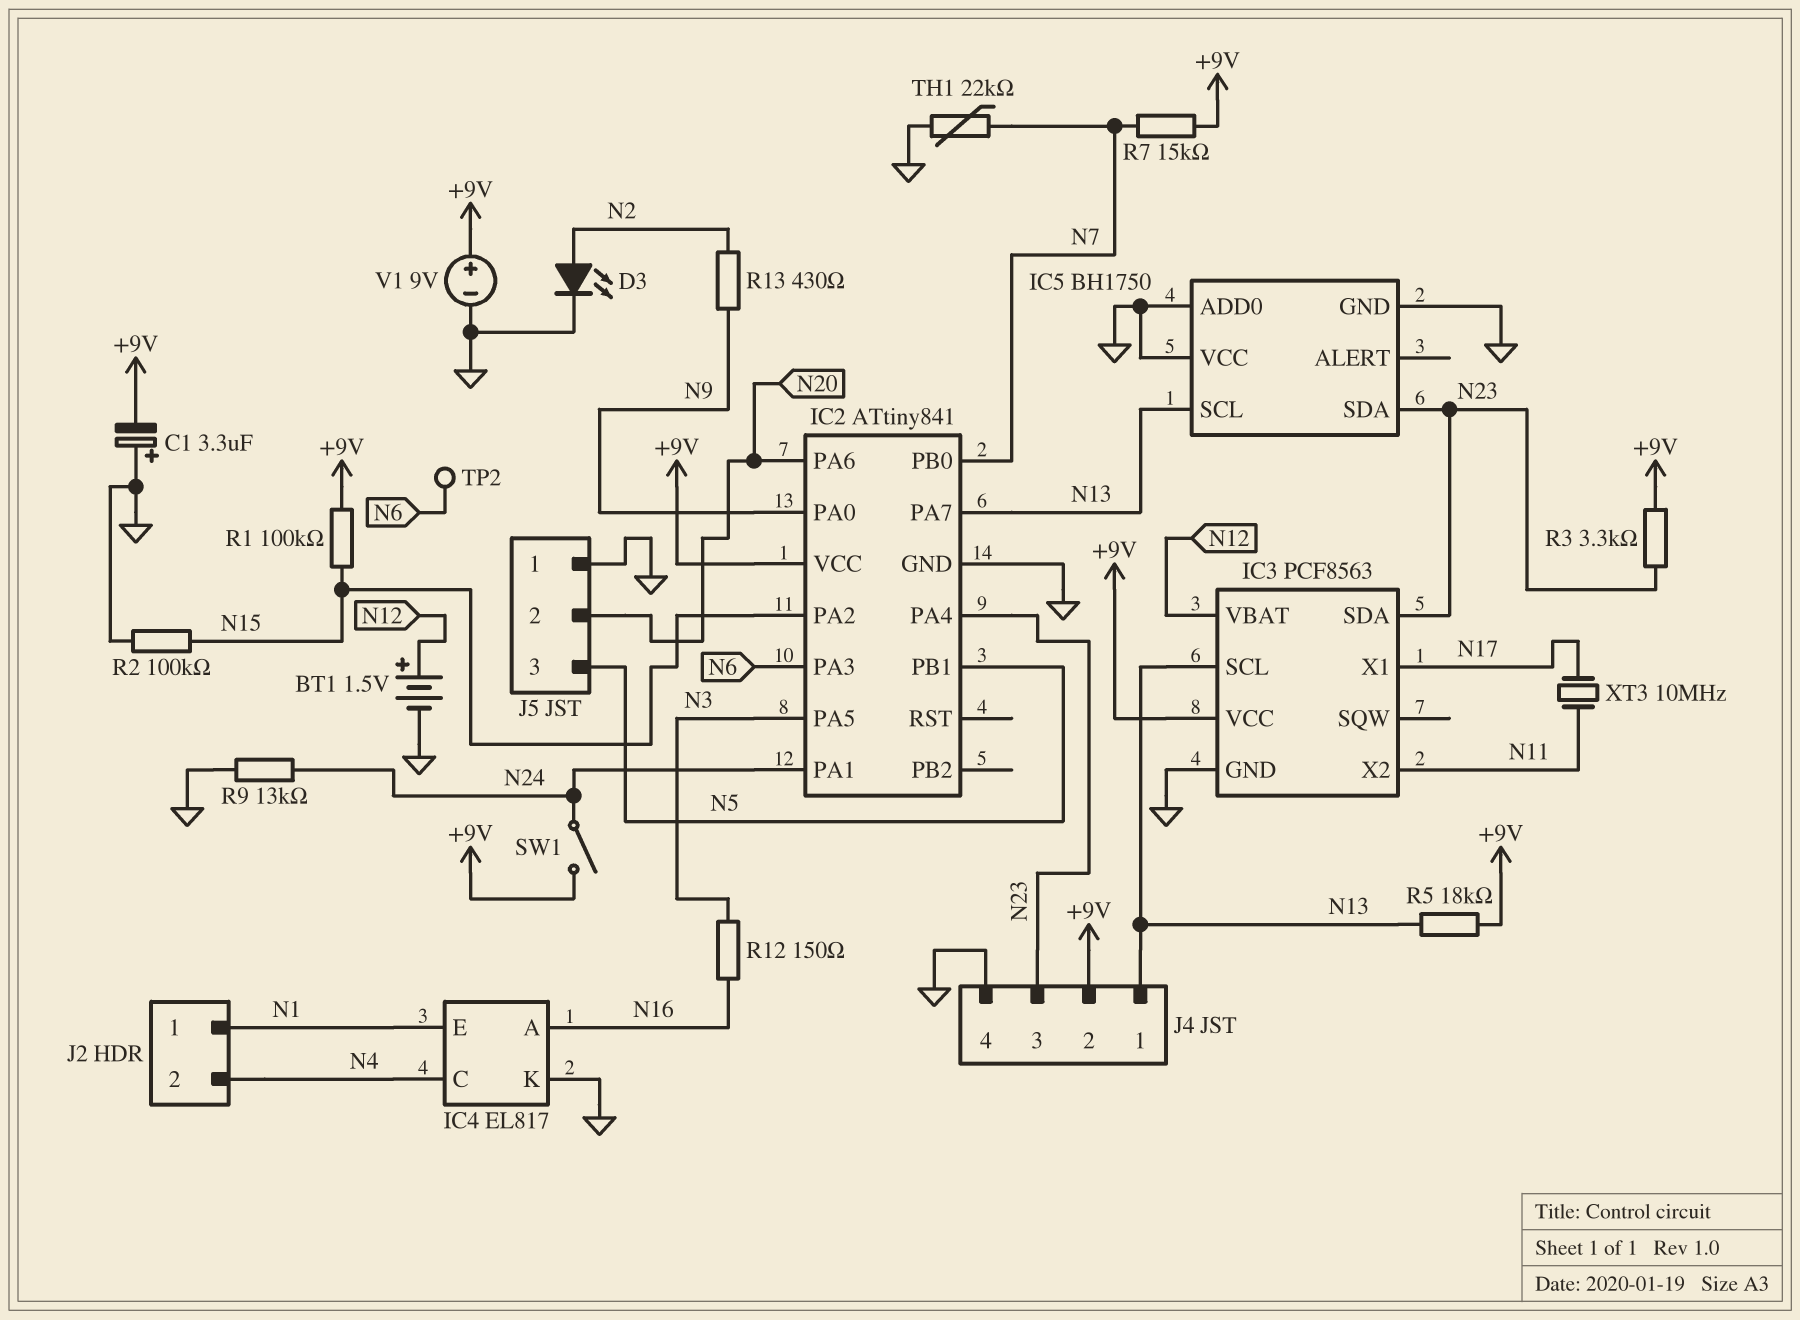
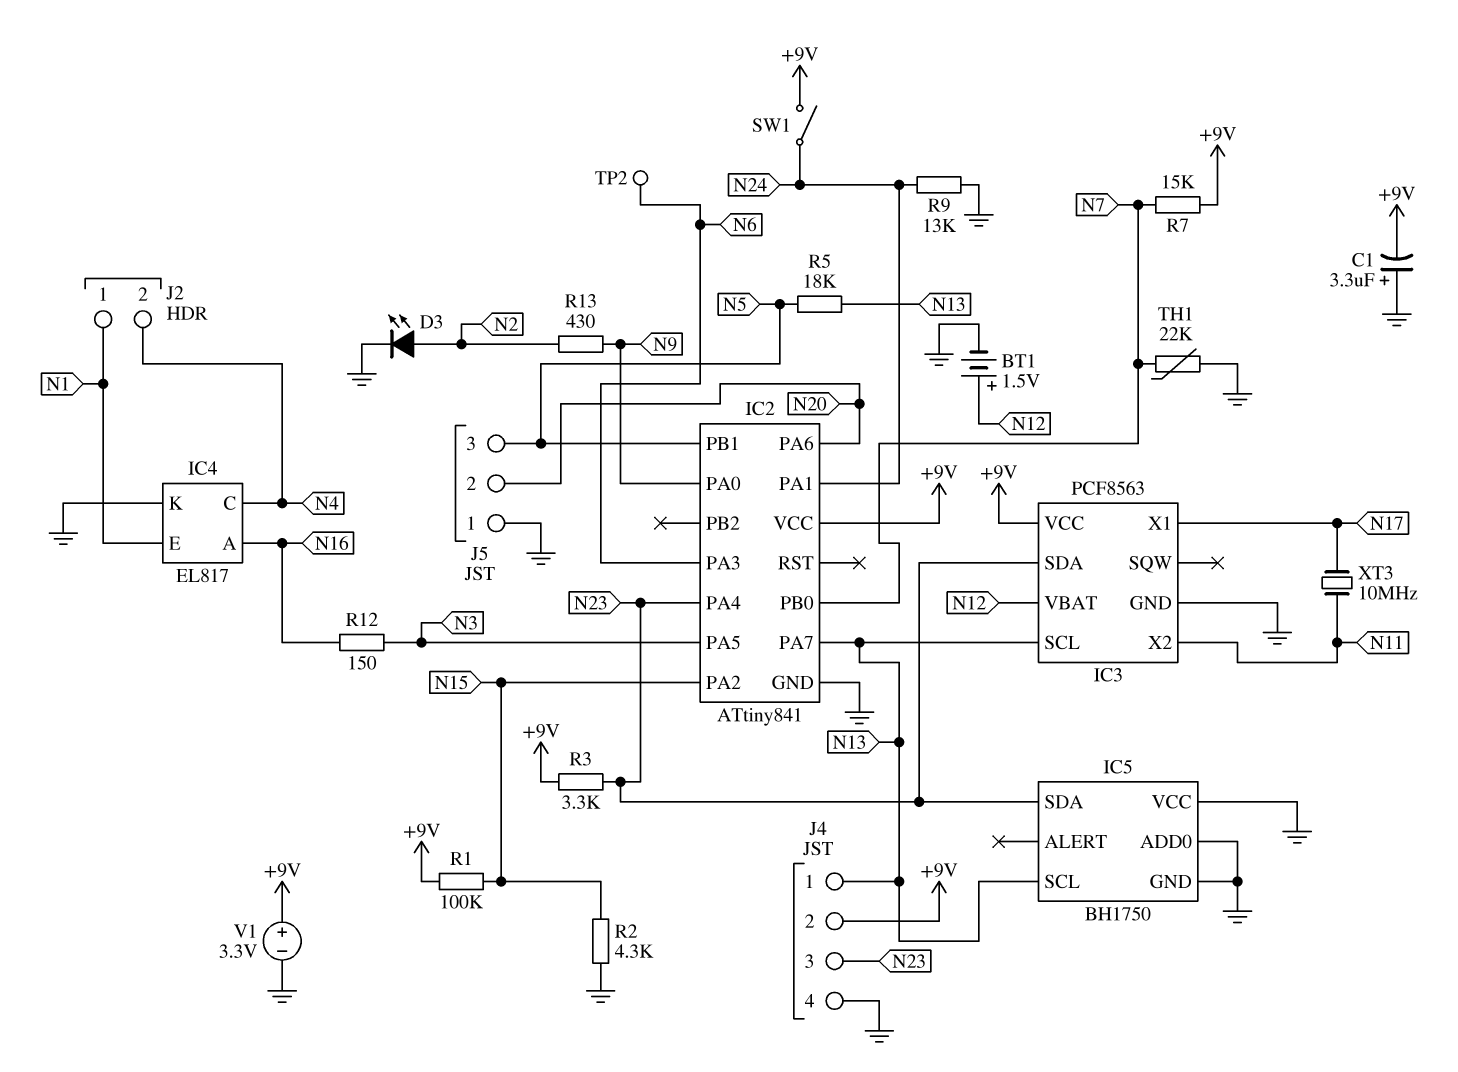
R2: 100k (GND, N15) -> 4.3k (GND, N15)
R5: 18k (+9V, N13) -> 18k (N5, N13)
V1: 9V (plus +9V, minus GND) -> 3.3V (plus +9V, minus GND)

